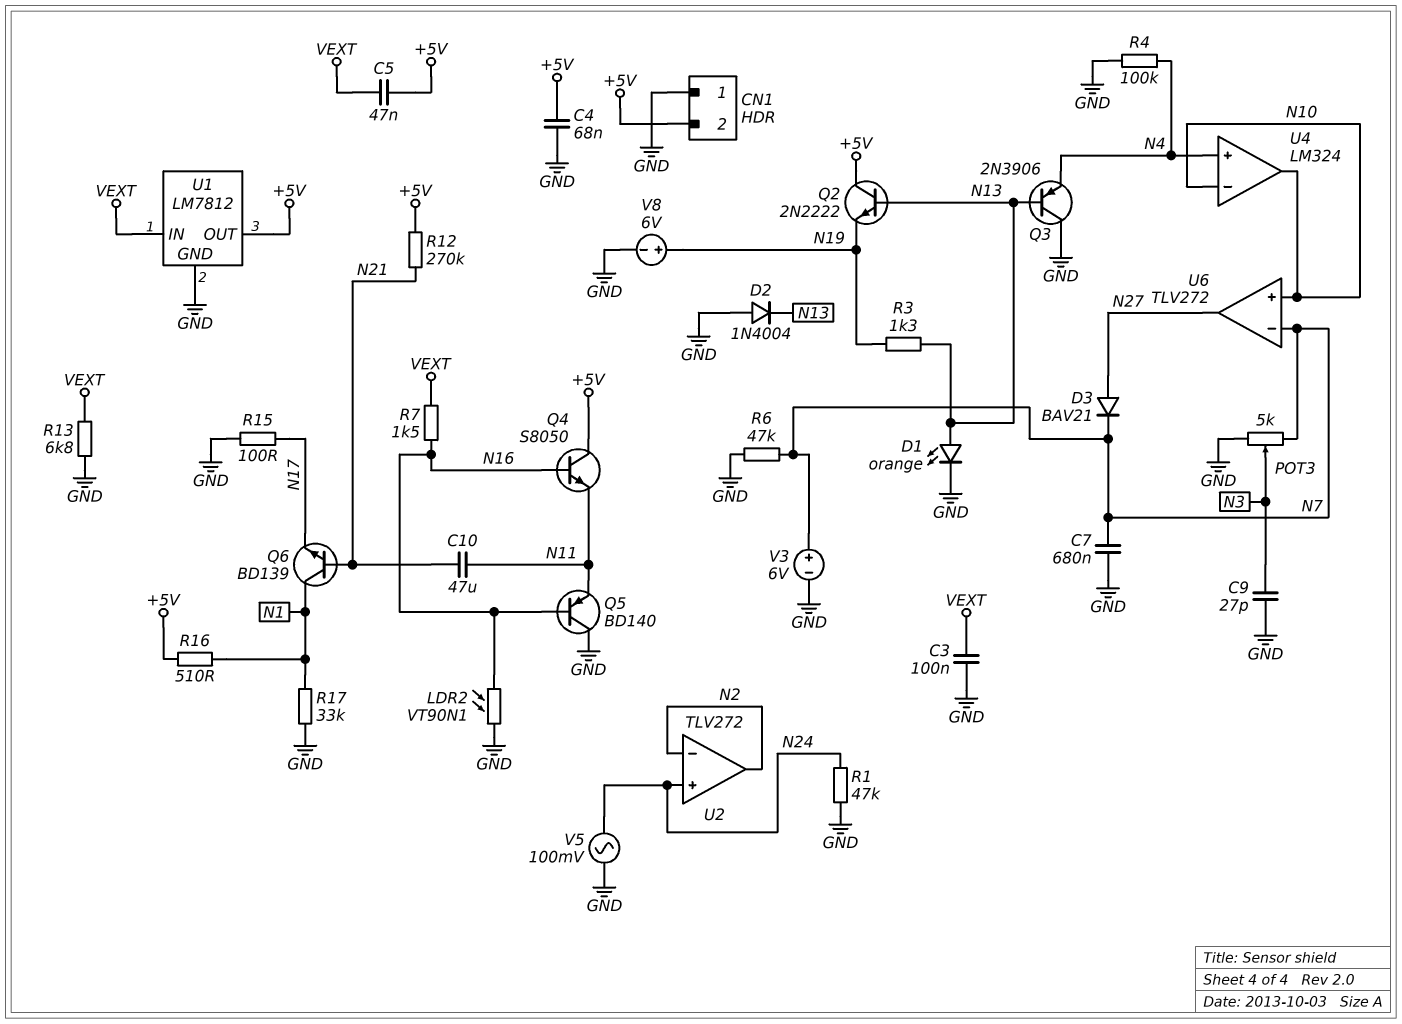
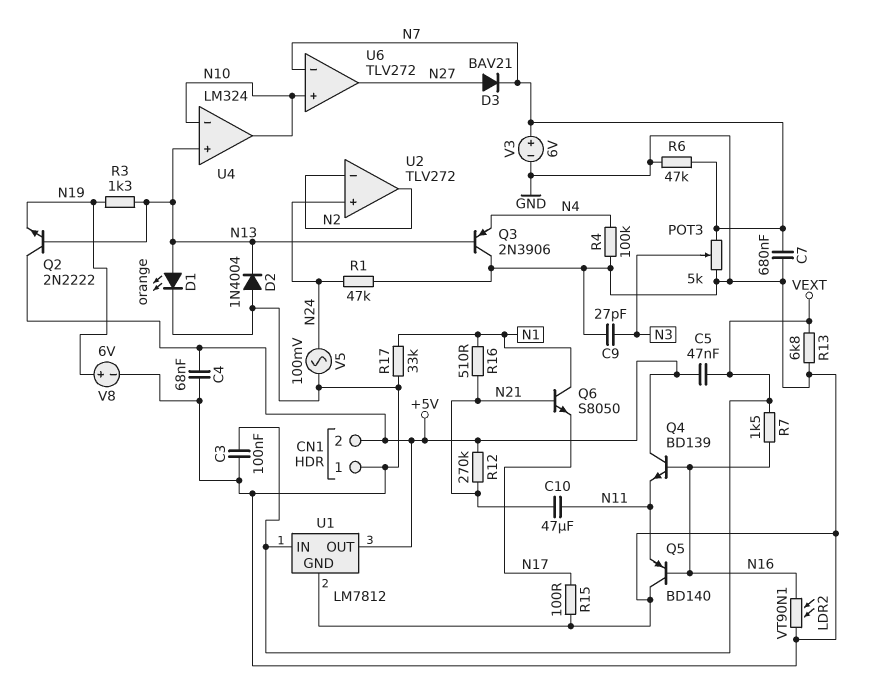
Q4: NPN S8050 (B N16, C +5V, E N11) -> NPN BD139 (B N16, C +5V, E N11)
Q6: NPN BD139 (B N21, C N1, E N17) -> NPN S8050 (B N21, C N1, E N17)
R16: 510 (+5V, N1) -> 510 (N1, N21)
U4 pin in+: N4 -> N13

